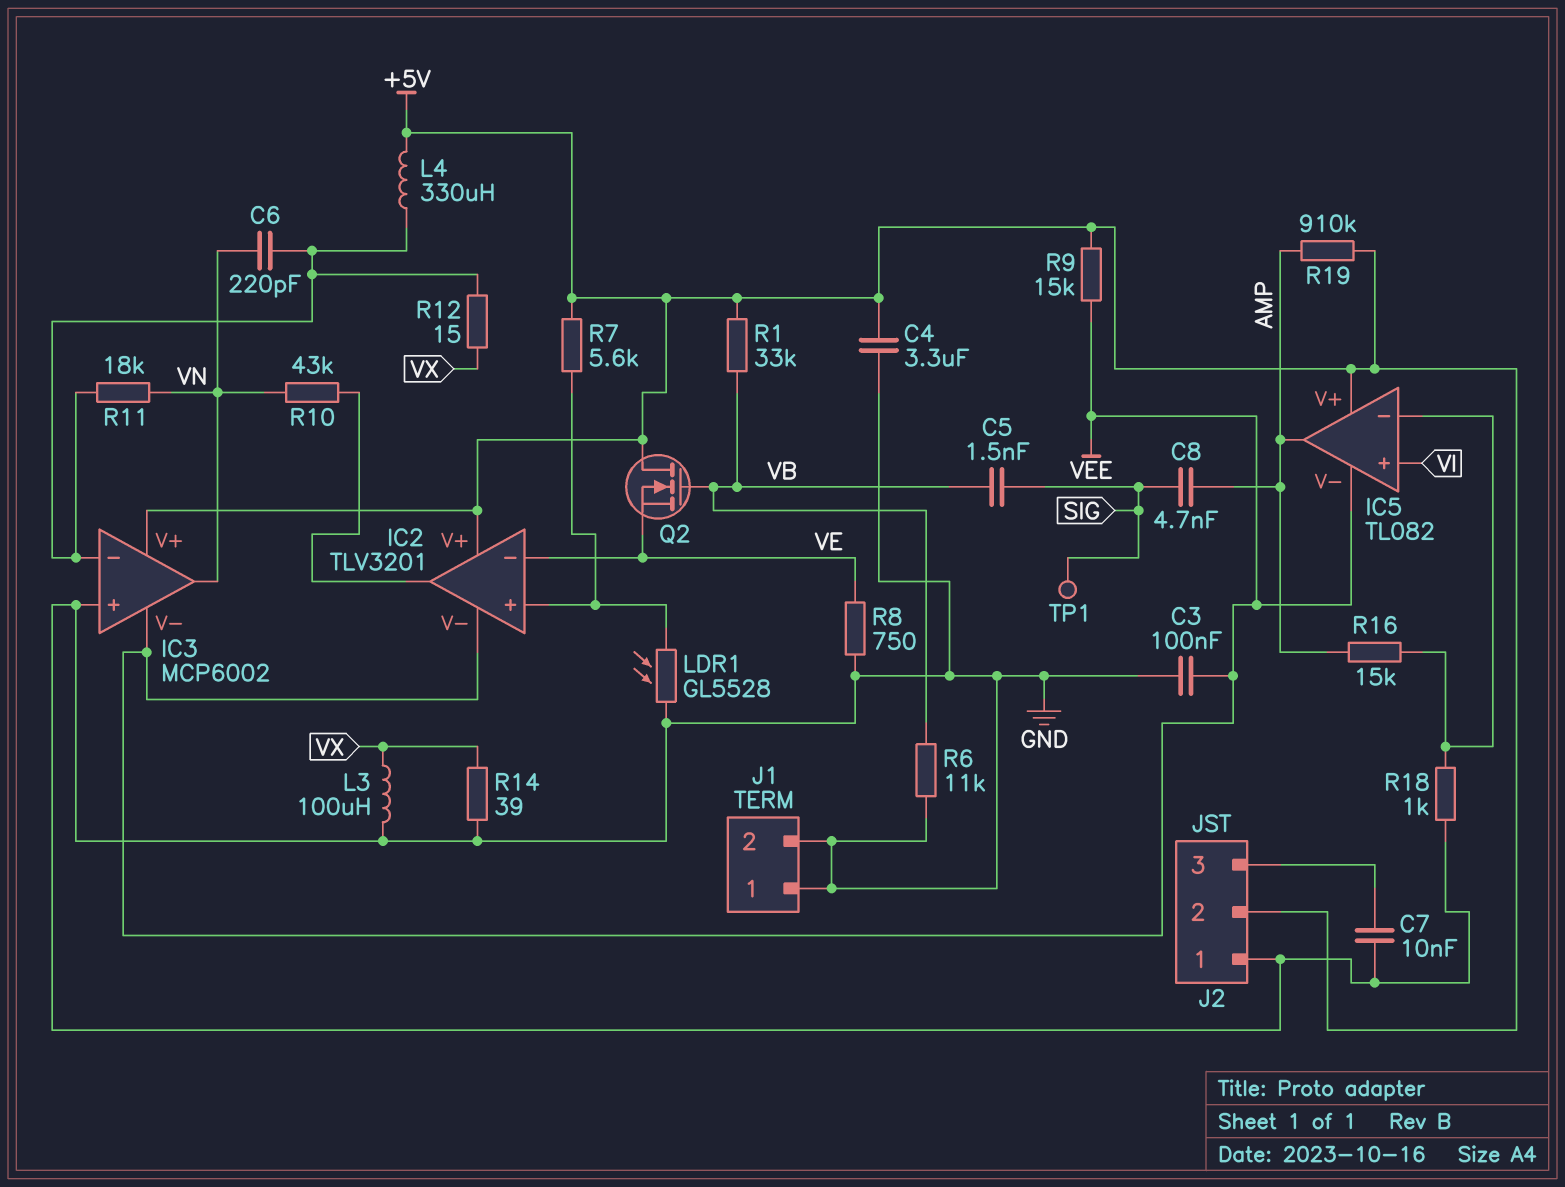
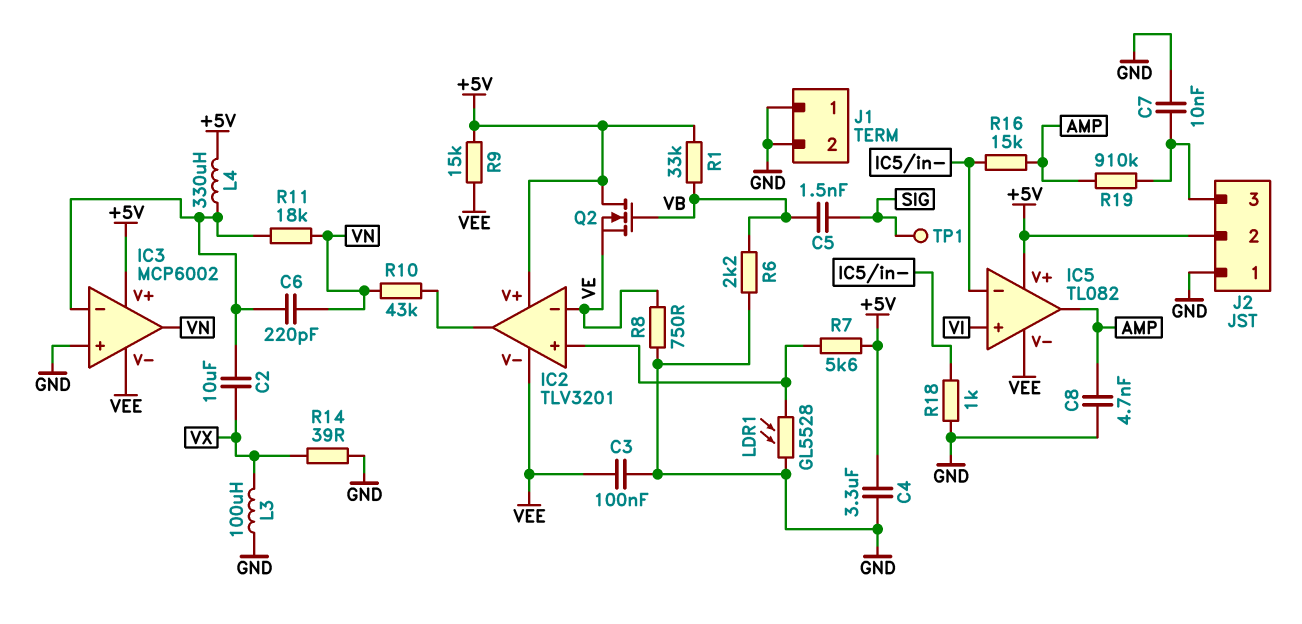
C2: none -> 10uF (IC3/in-, VX)
C8: 4.7nF (AMP, SIG) -> 4.7nF (AMP, GND)
R6: 11k (GND, VB) -> 2.2k (GND, VB)
R12: 15 (IC3/in-, VX) -> none
R19: 910k (+5V, AMP) -> 910k (AMP, J2/3)

